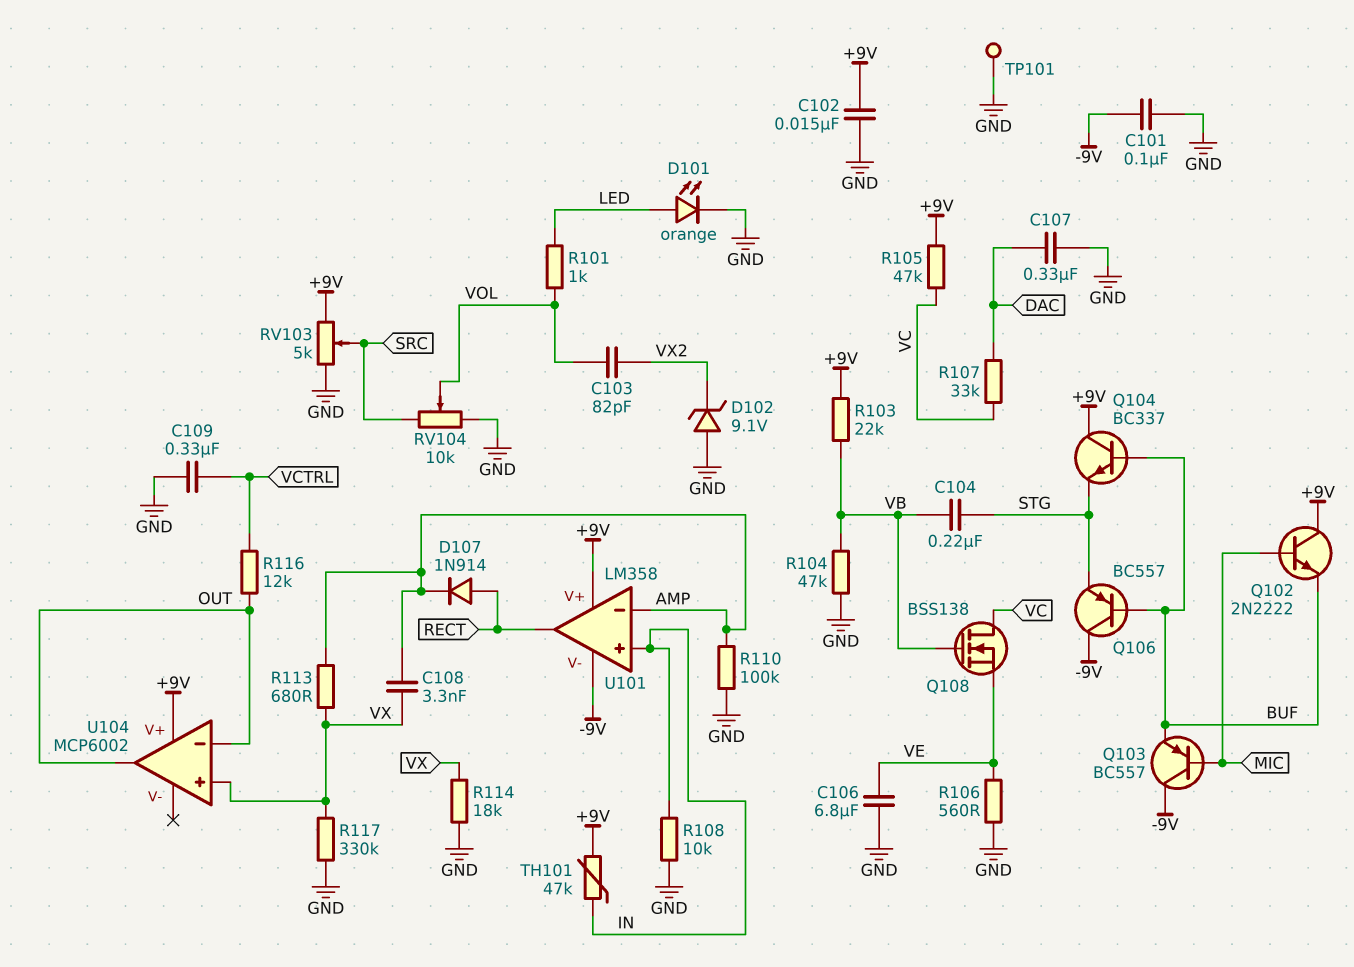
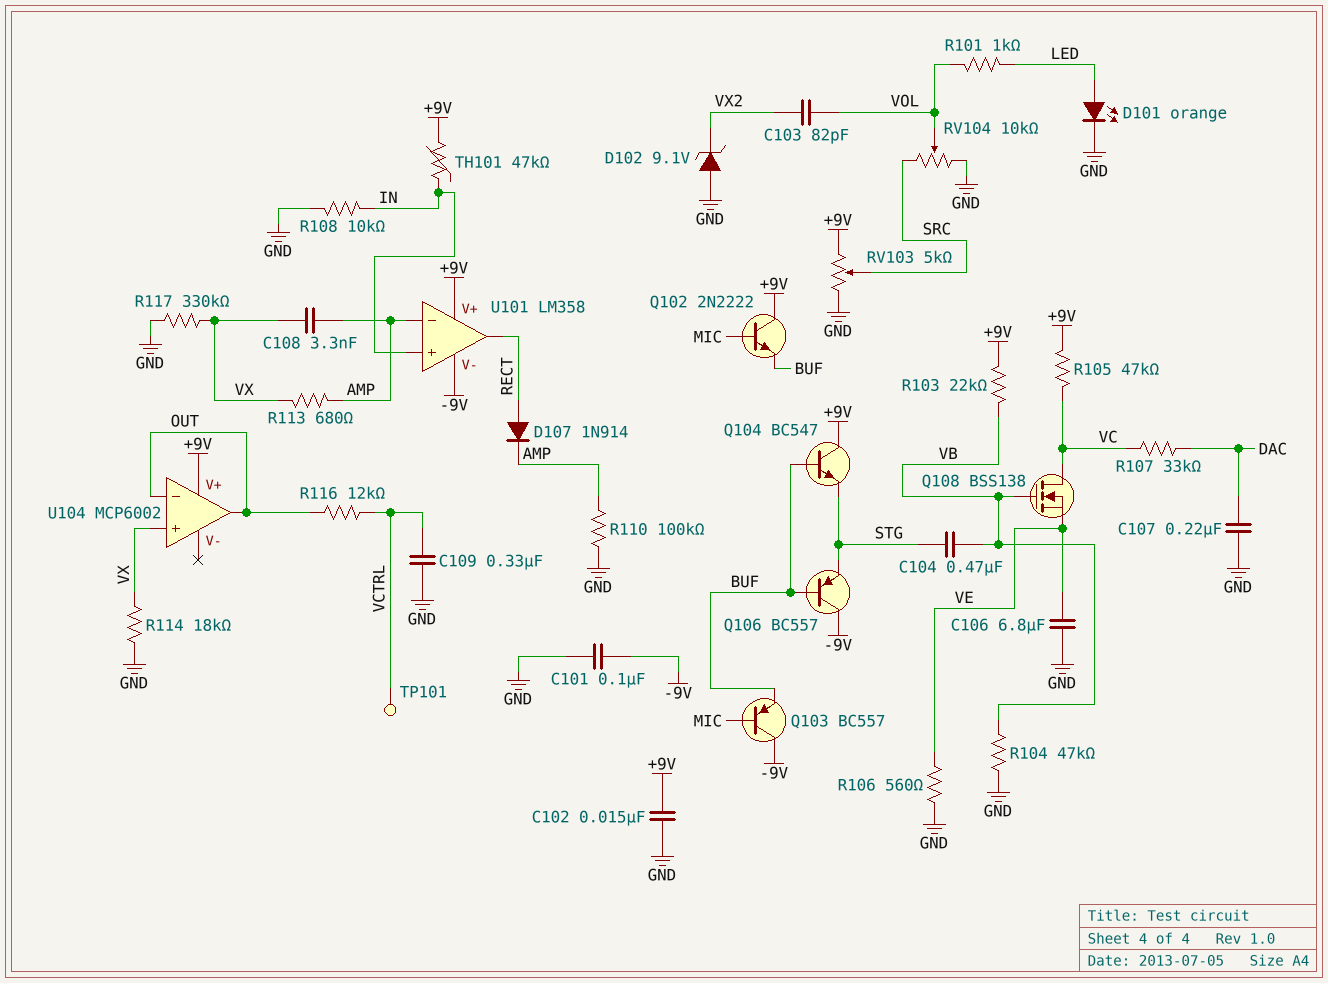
C104: 220nF (STG, VB) -> 470nF (STG, VB)
C107: 330nF (DAC, GND) -> 220nF (DAC, GND)
Q104: NPN BC337 (B BUF, C +9V, E STG) -> NPN BC547 (B BUF, C +9V, E STG)
TP101: test point (GND) -> test point (VCTRL)

